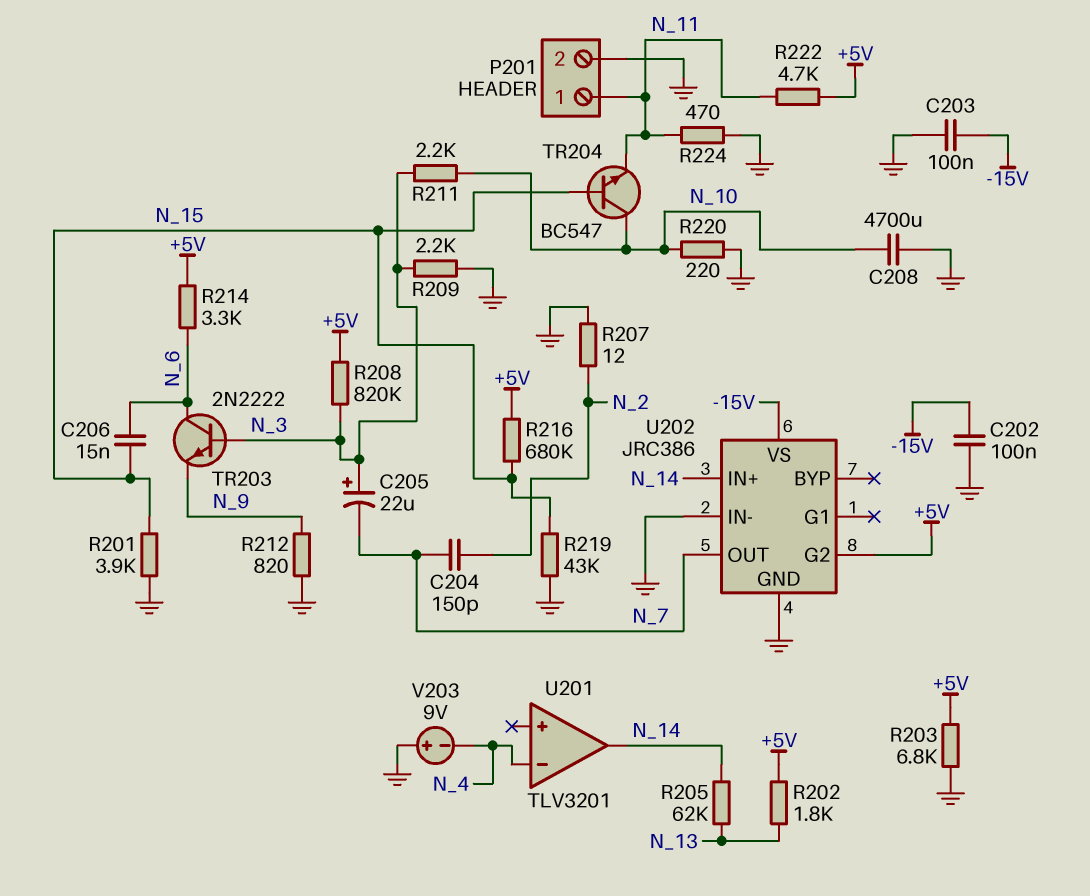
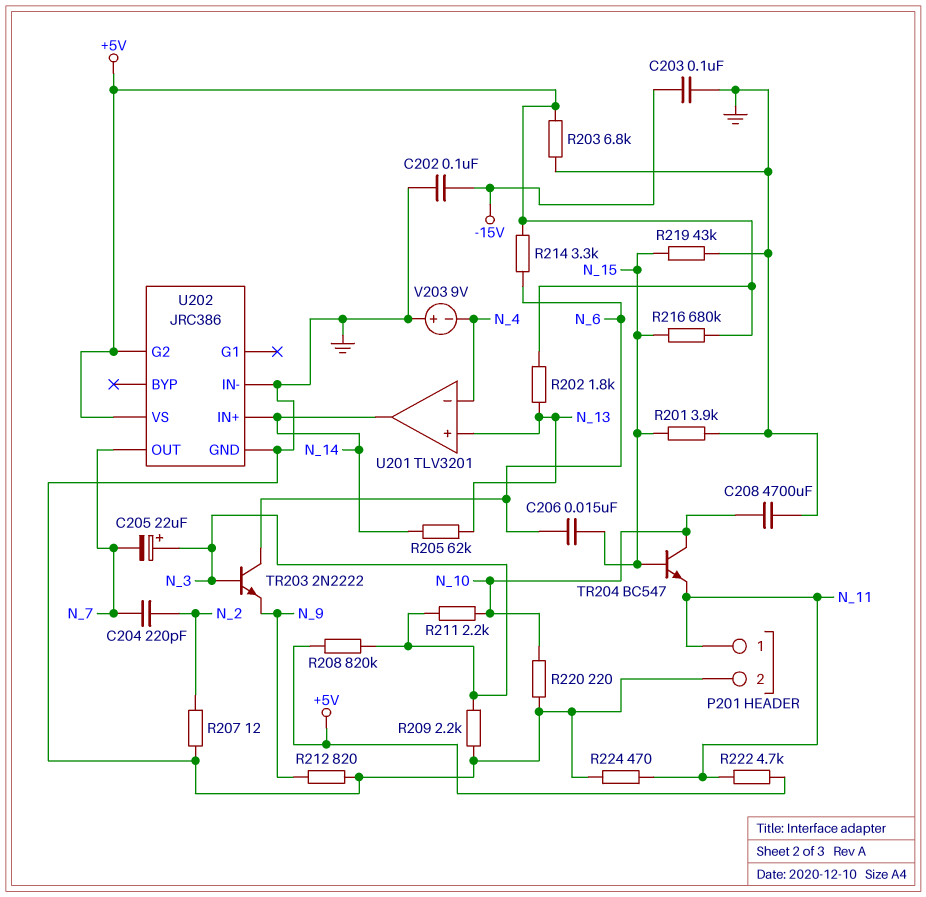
C204: 150pF (N_2, N_7) -> 220pF (N_2, N_7)
U201 pin in+: none -> N_13
U202 pin VS: -15V -> +5V

